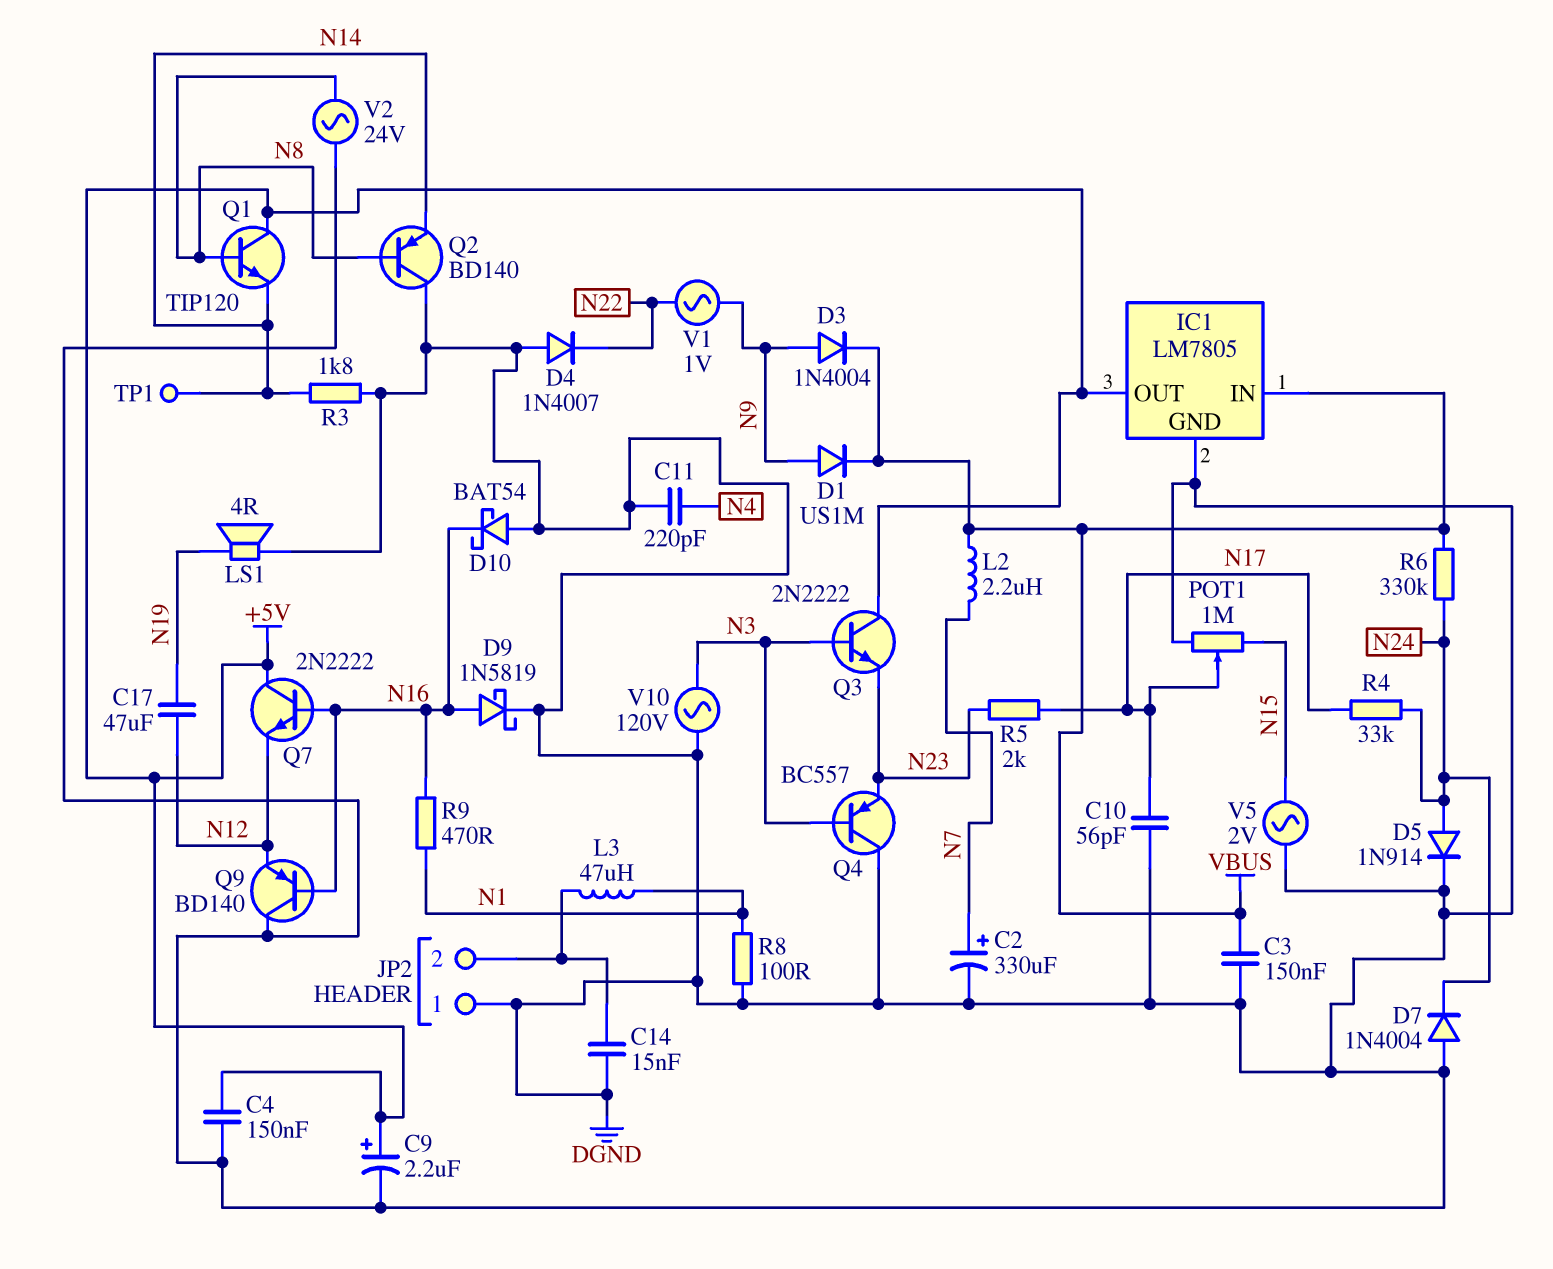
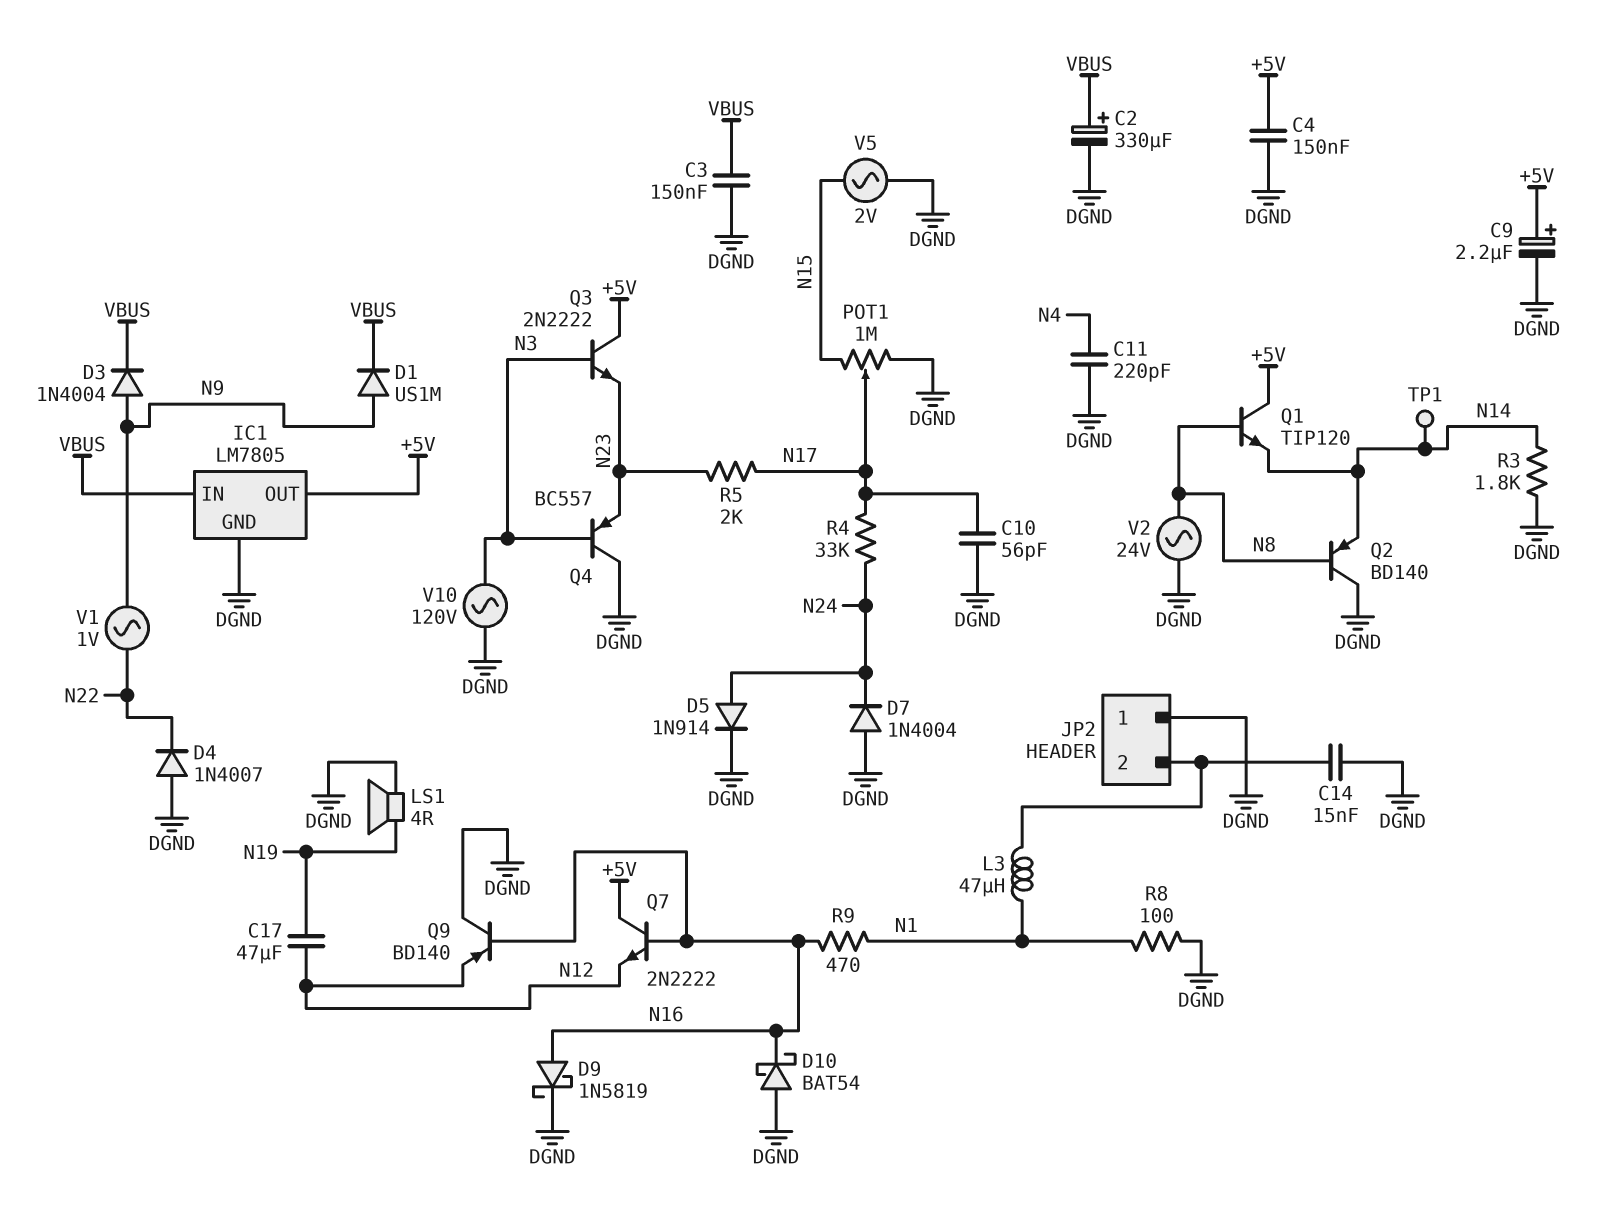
C2: 330uF (plus N7, minus DGND) -> 330uF (plus VBUS, minus DGND)
L2: 2.2uH (N7, VBUS) -> none
R6: 330k (N24, VBUS) -> none

